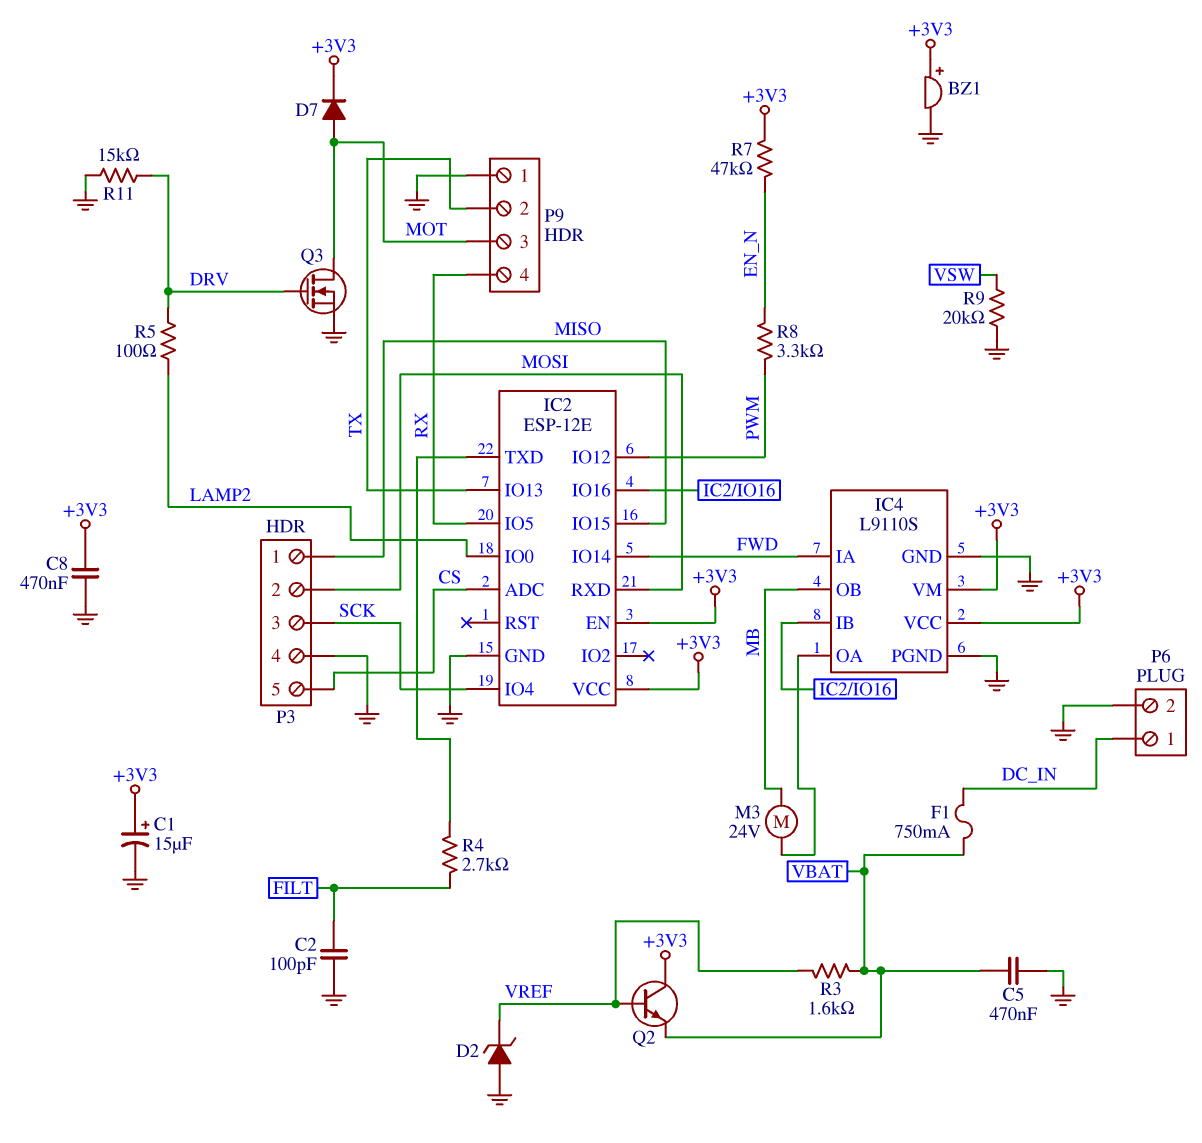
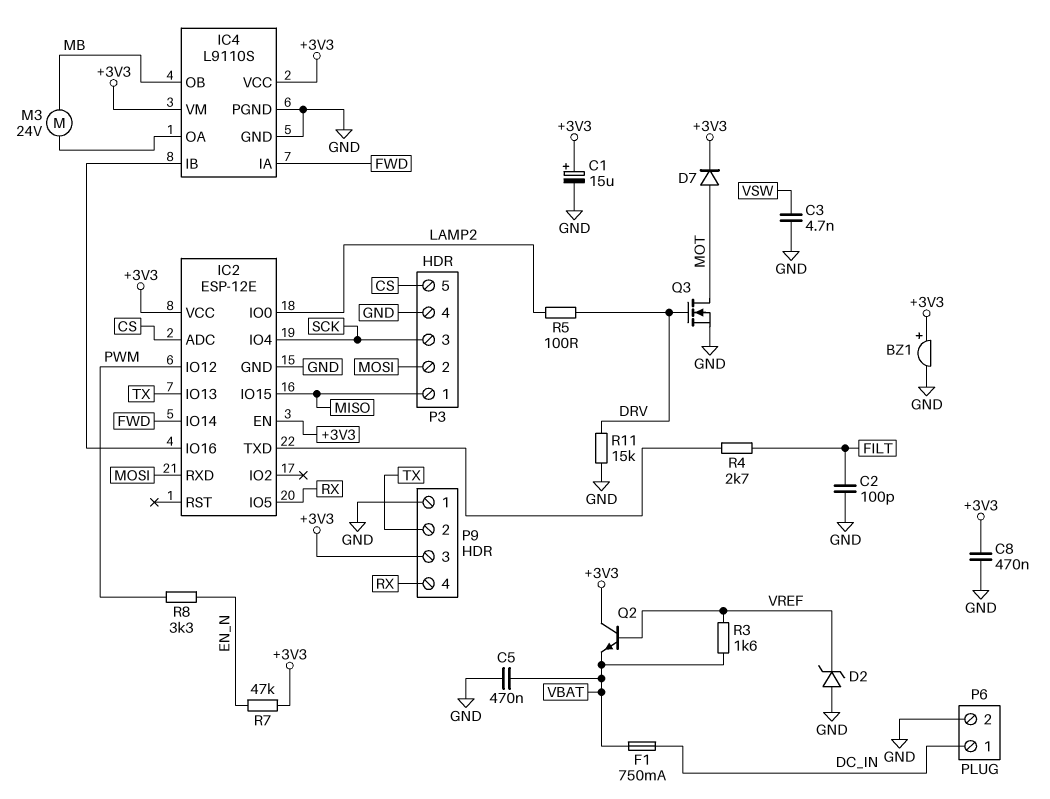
C3: none -> 4.7nF (GND, VSW)
P9 pin 3: MOT -> +3V3
R9: 20k (GND, VSW) -> none

